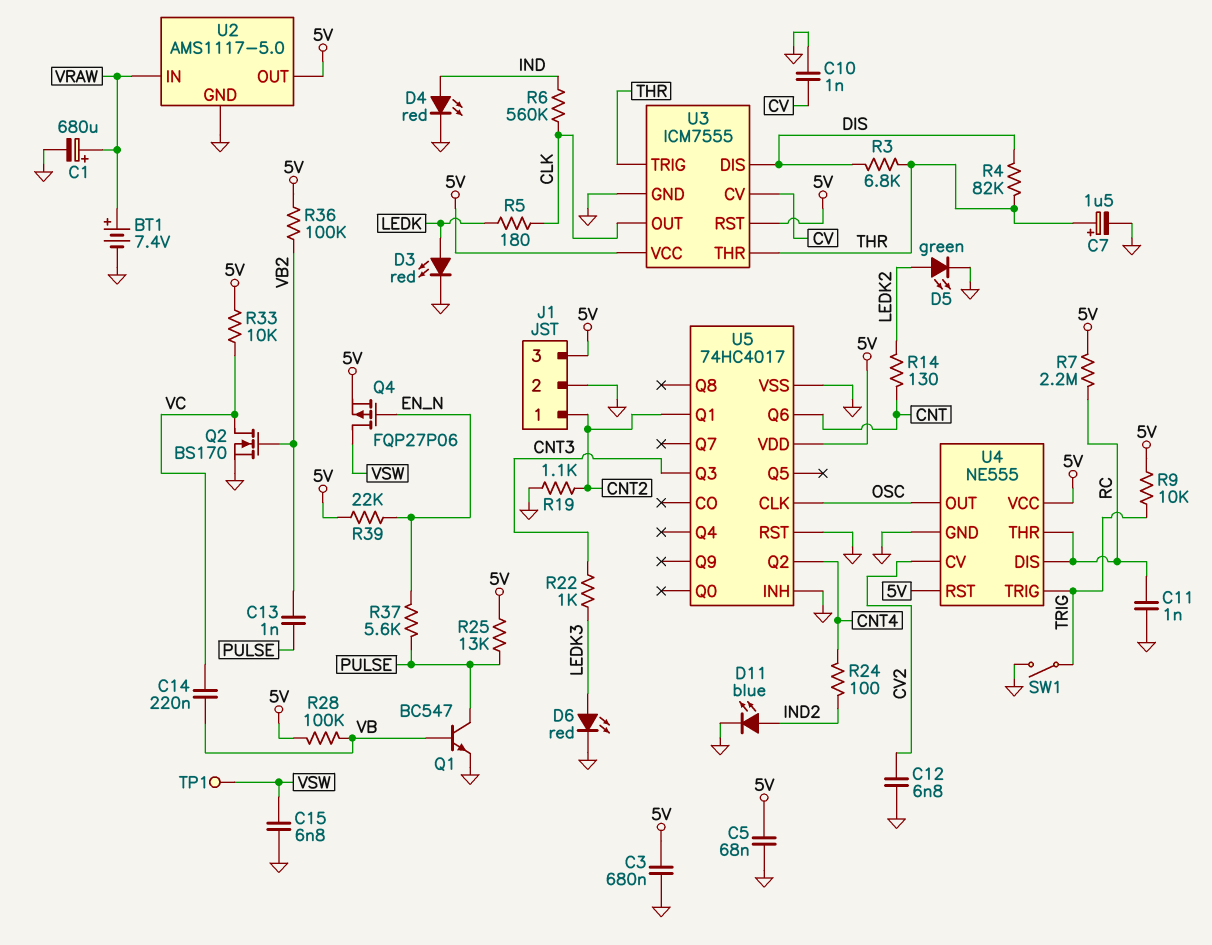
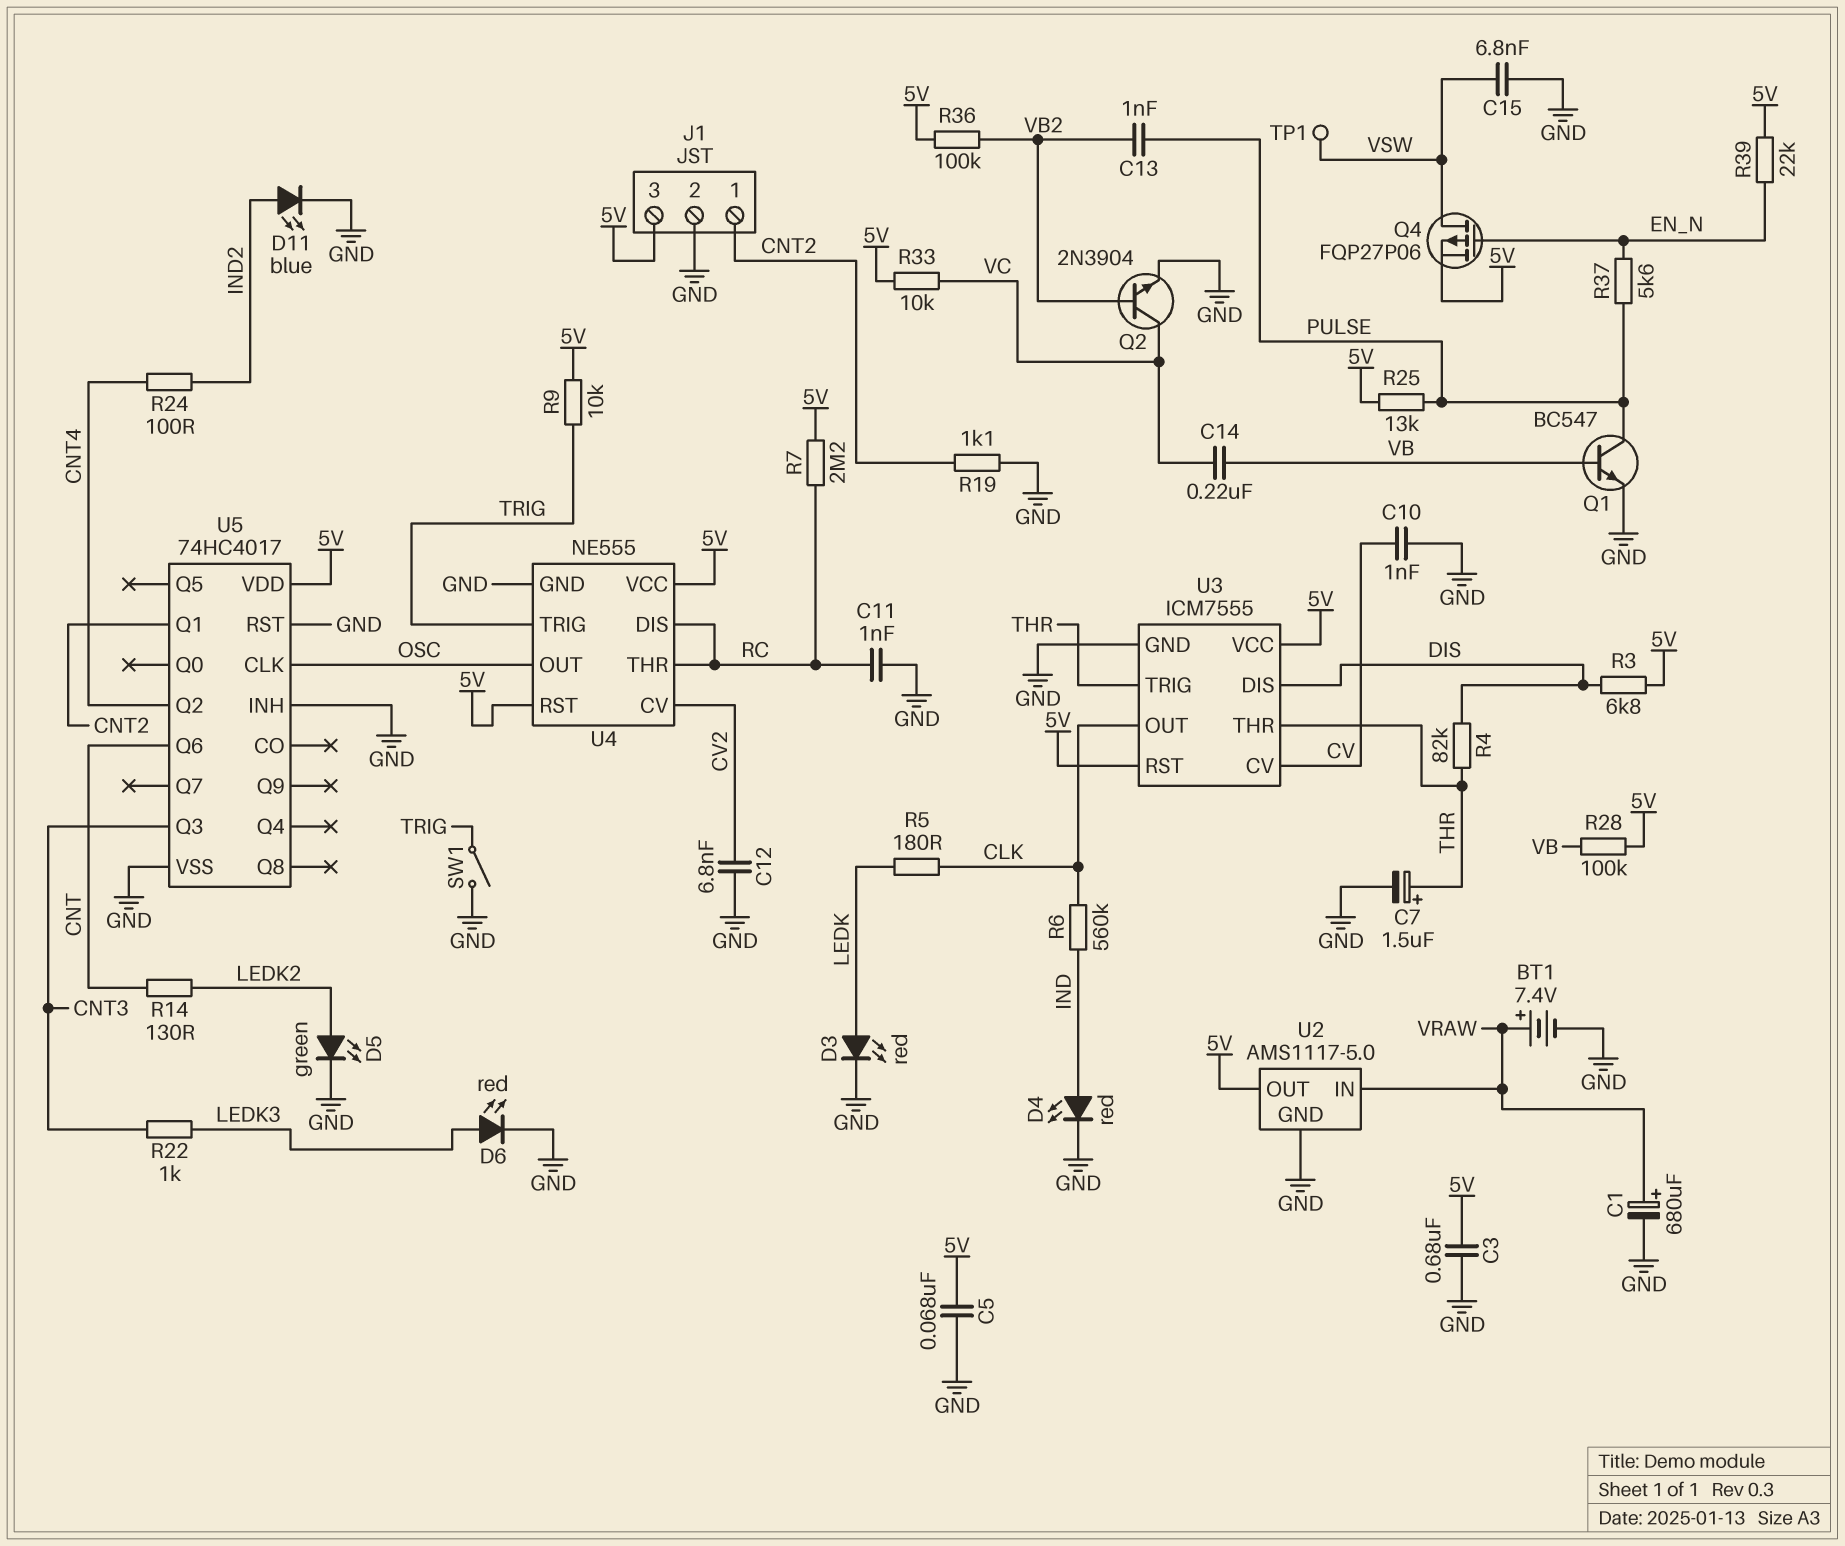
Q2: NMOS BS170 (G VB2, D VC, S GND) -> NPN 2N3904 (B VB2, C VC, E GND)
R3: 6.8k (DIS, THR) -> 6.8k (5V, DIS)

